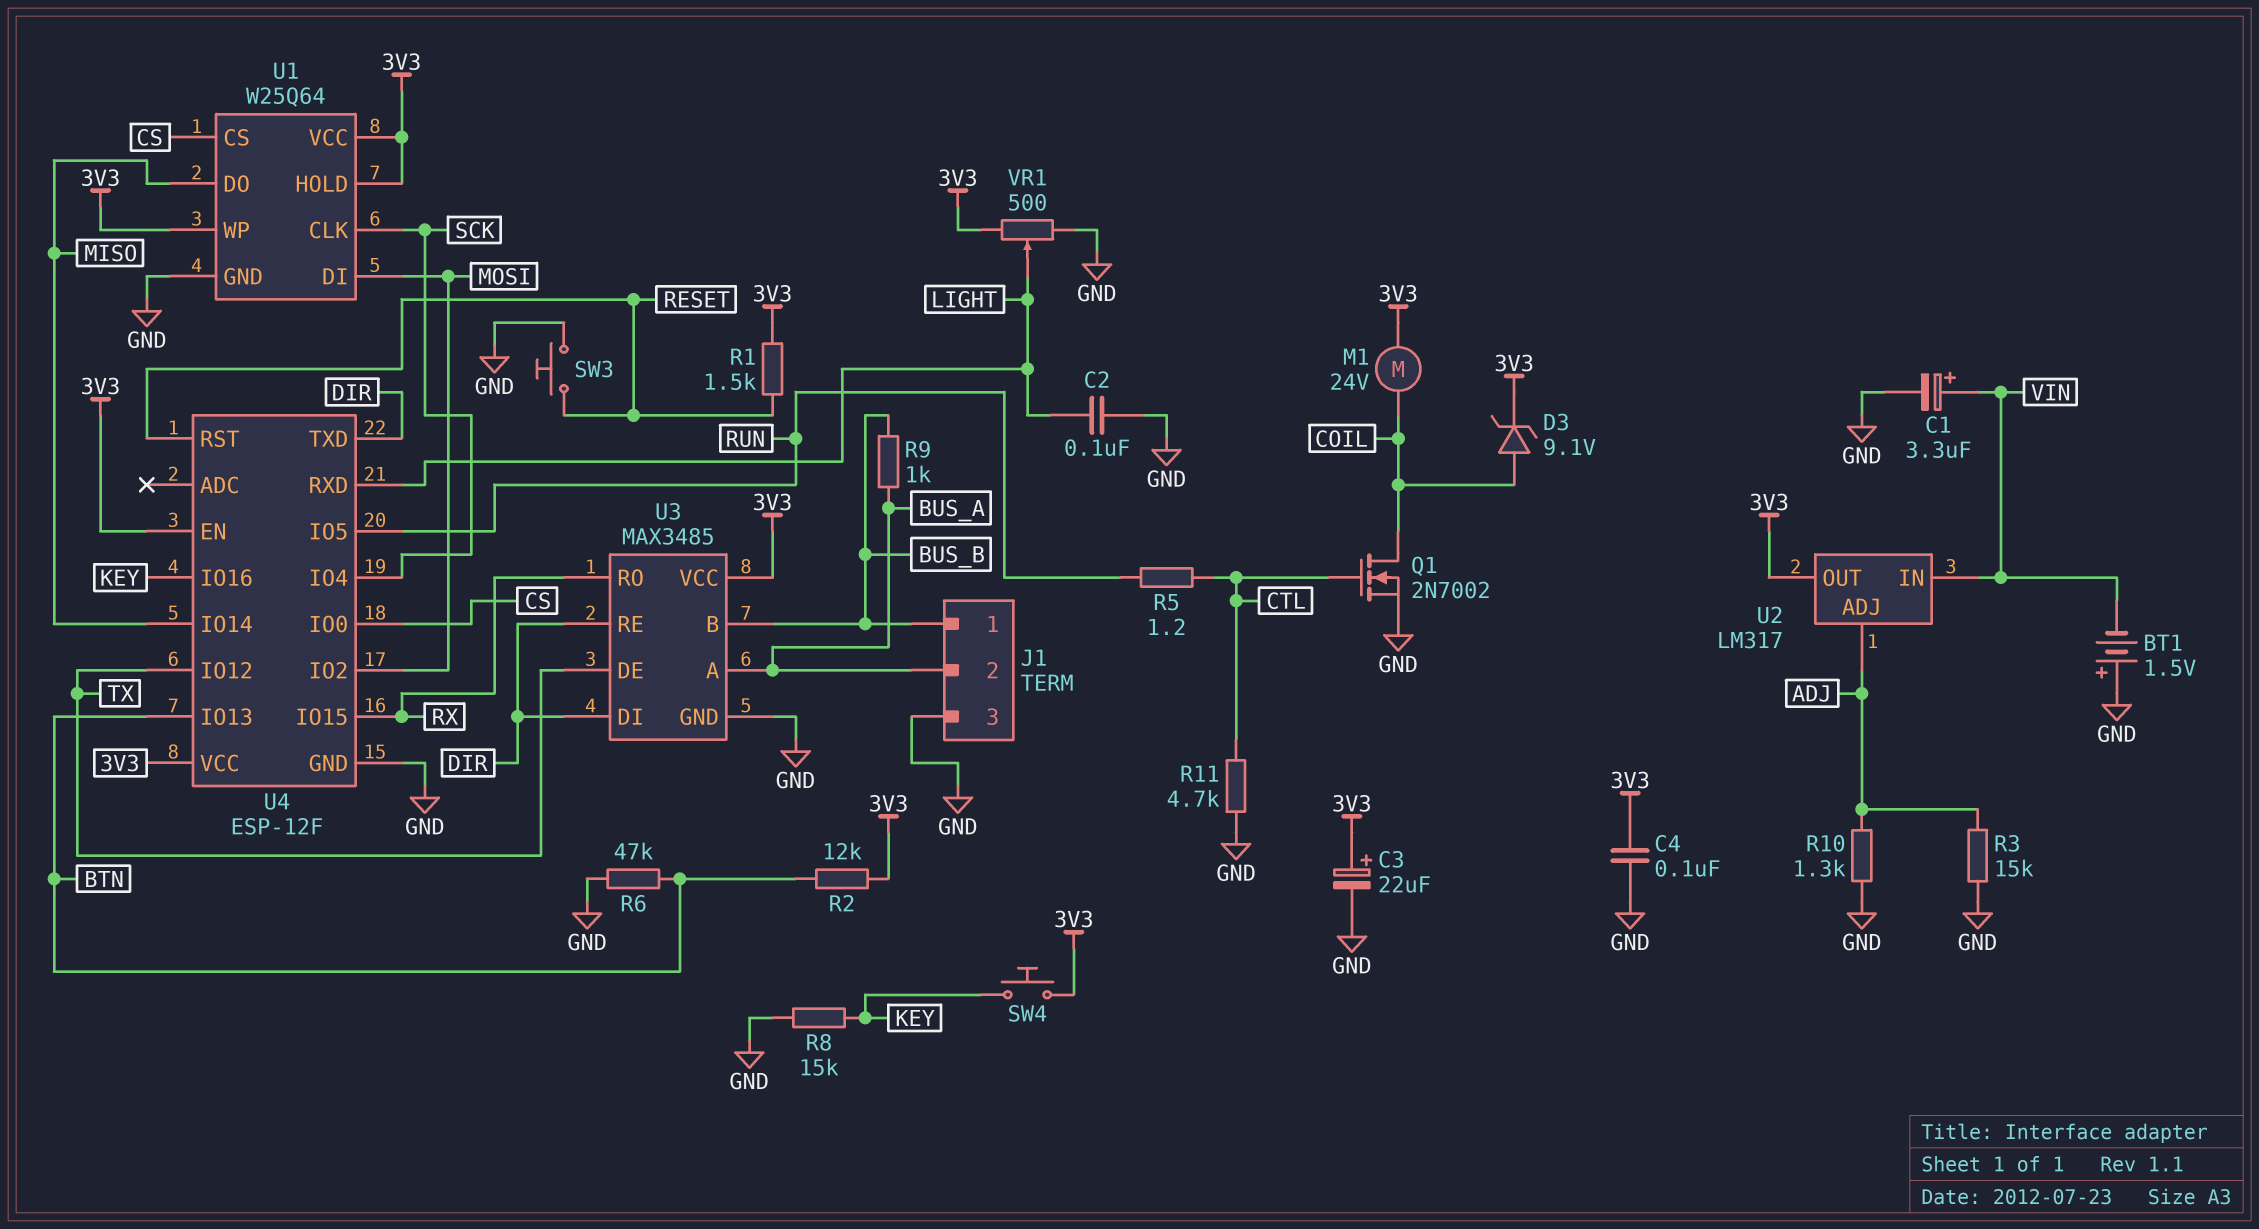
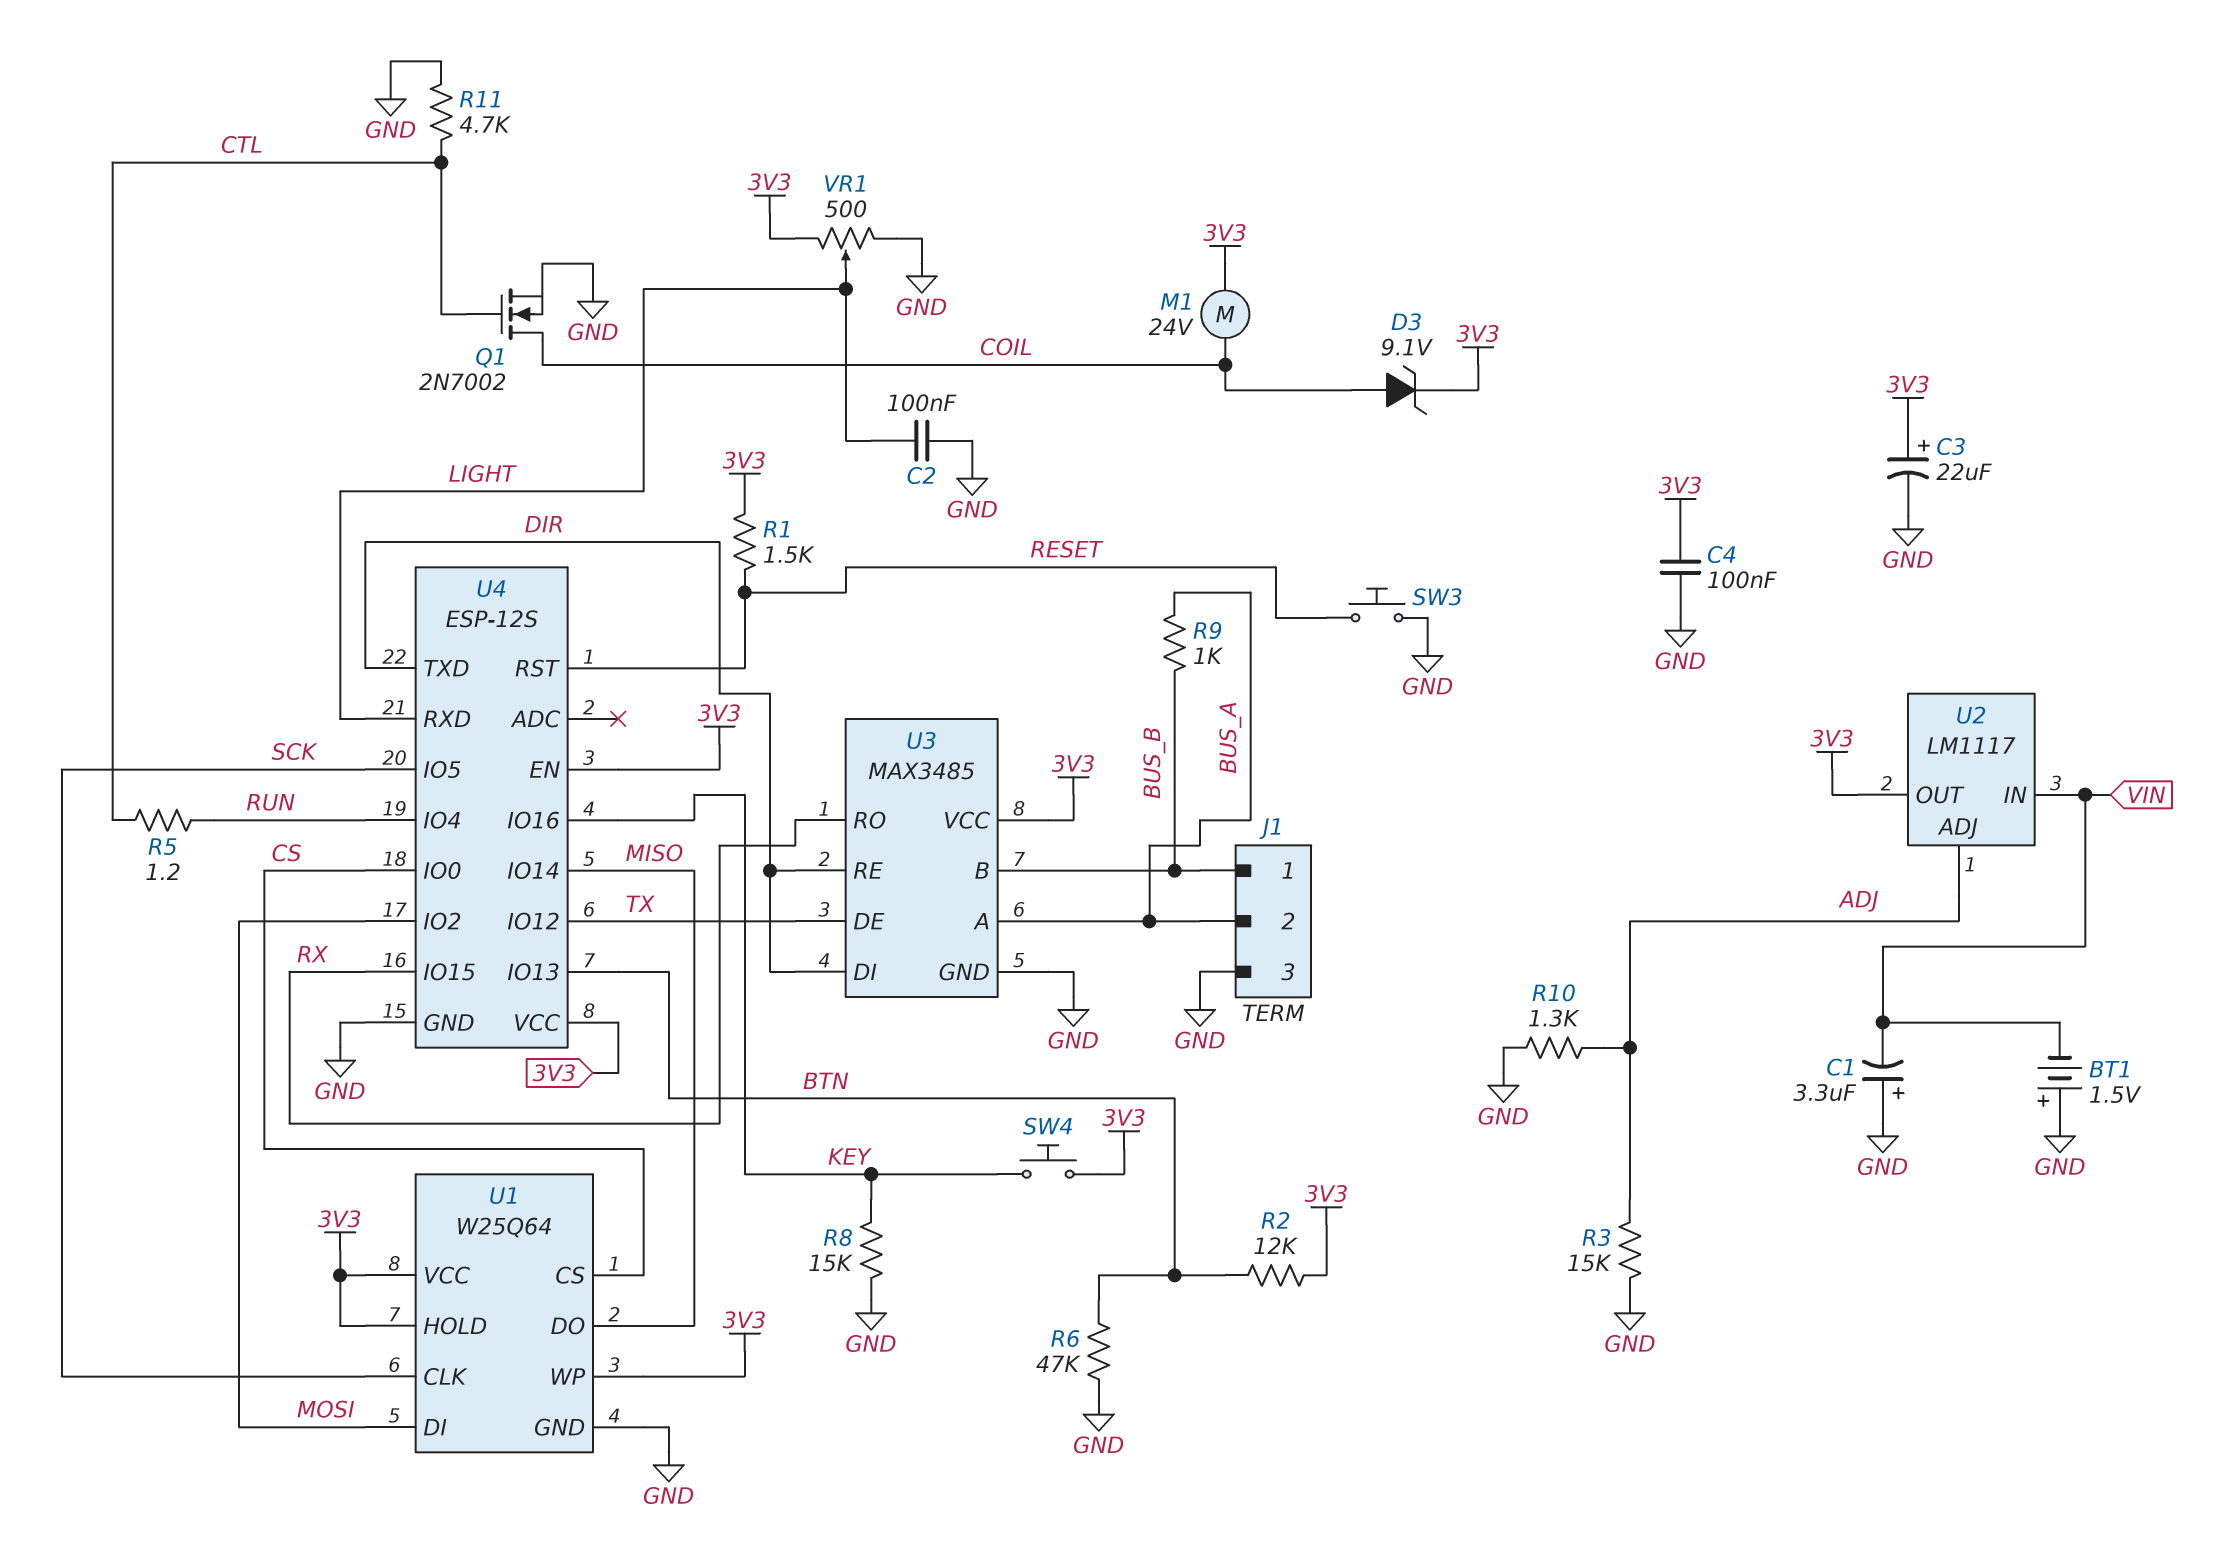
C1: 3.3uF (plus VIN, minus GND) -> 3.3uF (plus GND, minus VIN)
U2: LM317 -> LM1117
U4: ESP-12F -> ESP-12S
U4 pin IO4: SCK -> RUN
U4 pin IO5: RUN -> SCK

